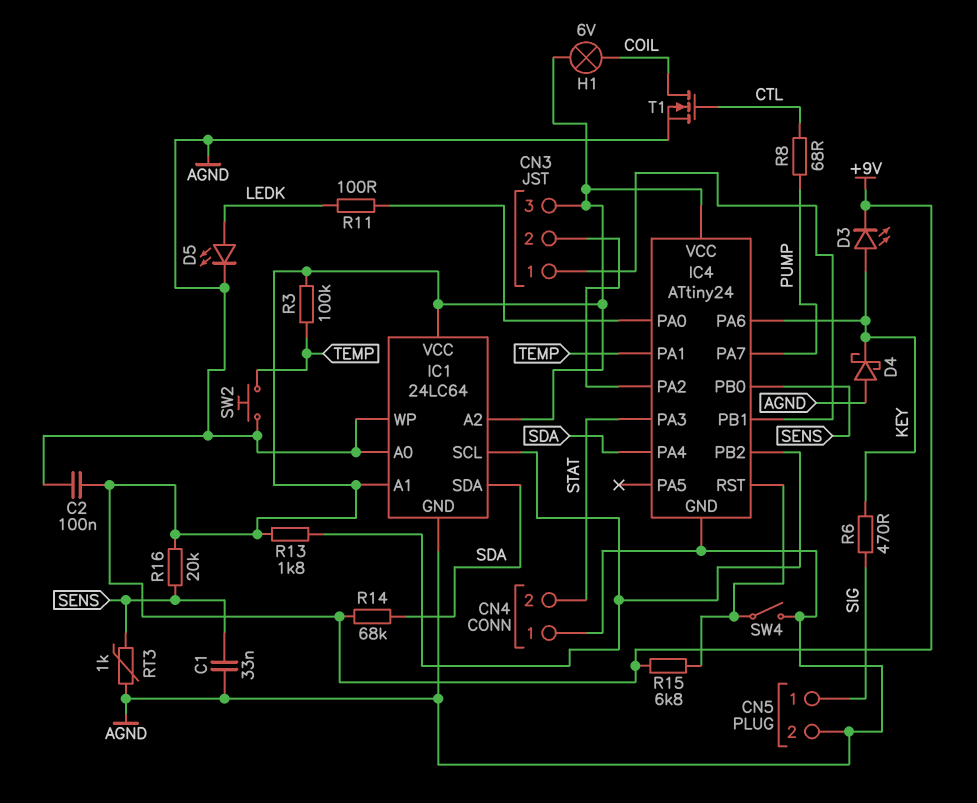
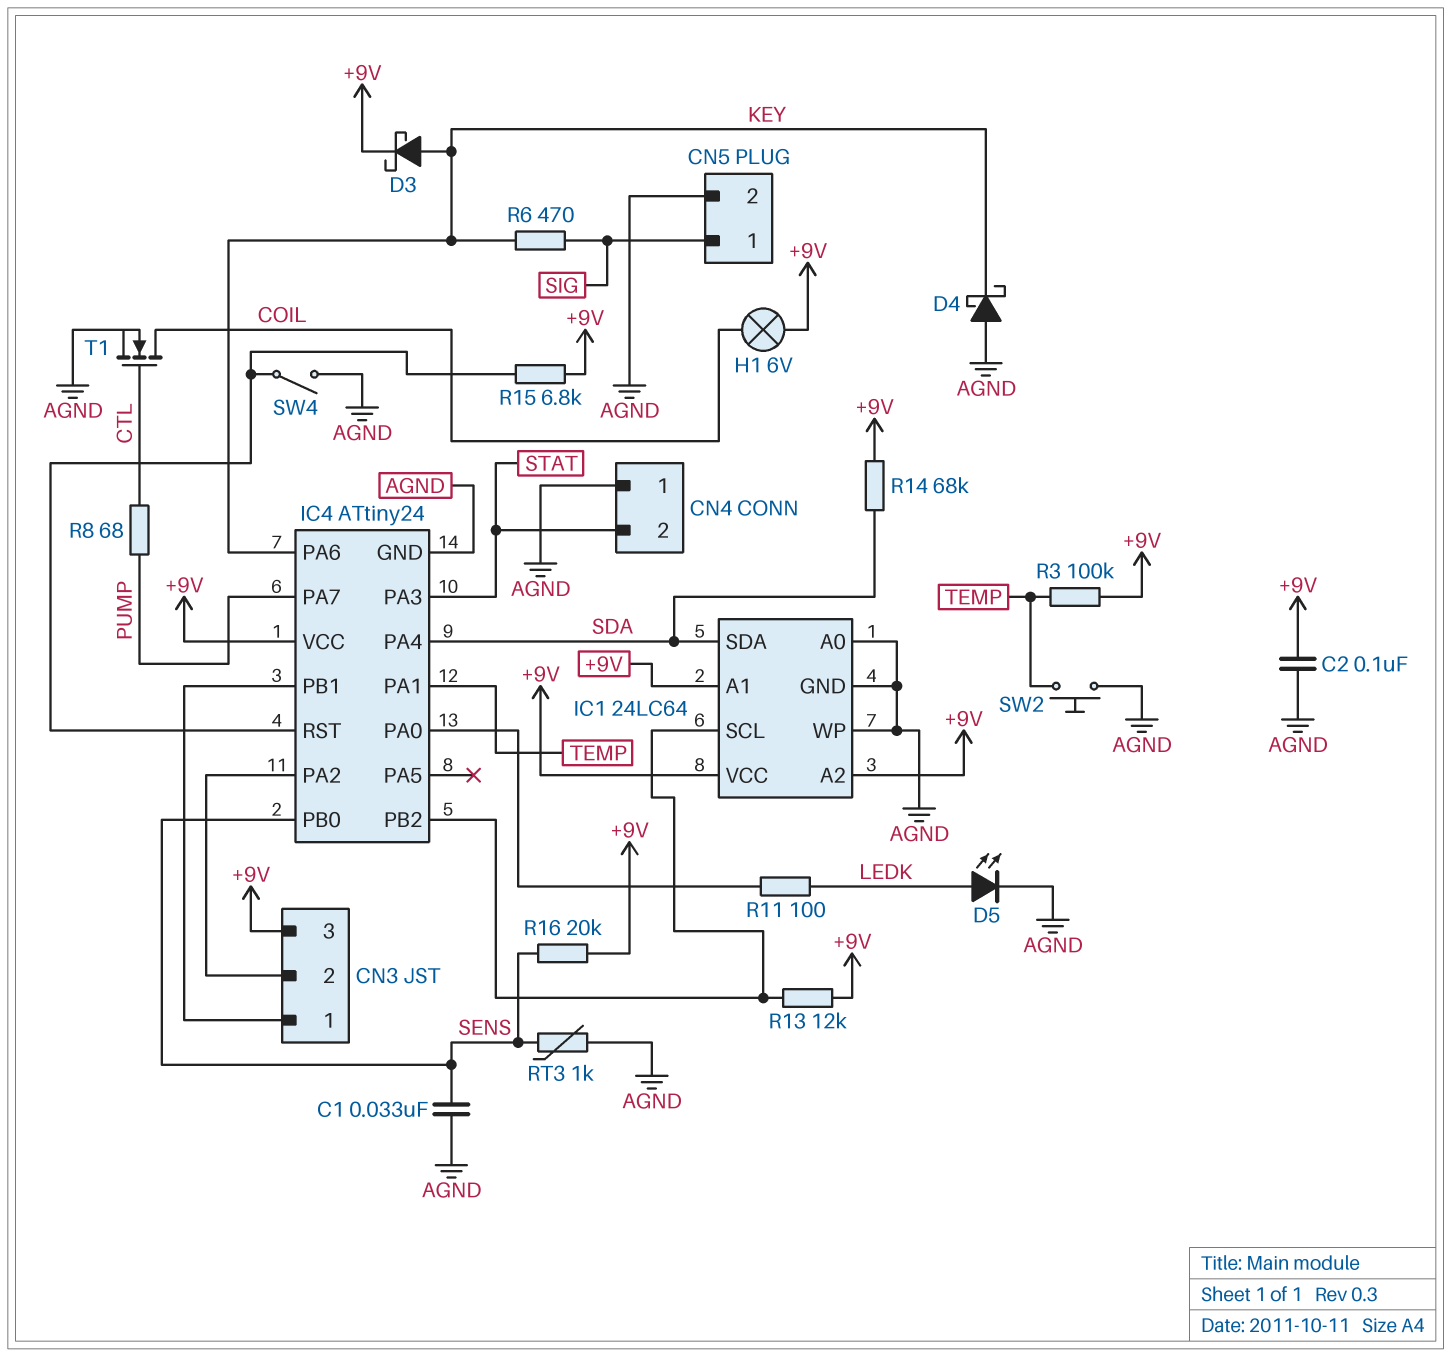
D3: LED (A KEY, K +9V) -> schottky (A KEY, K +9V)
R13: 1.8k (+9V, IC1/SCL) -> 12k (+9V, IC1/SCL)

